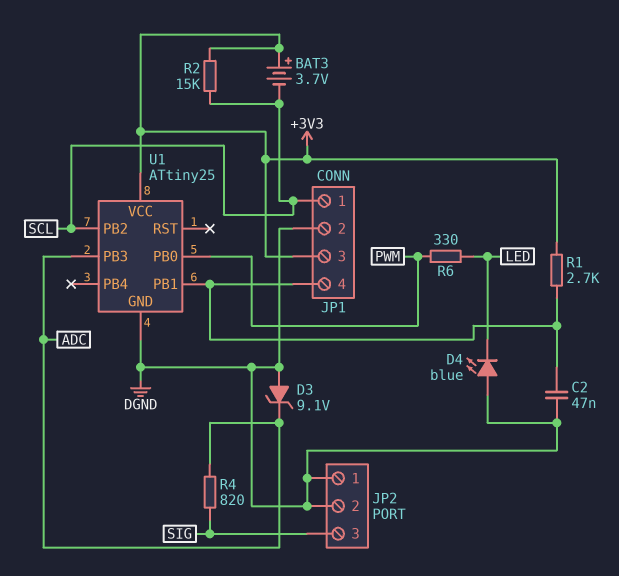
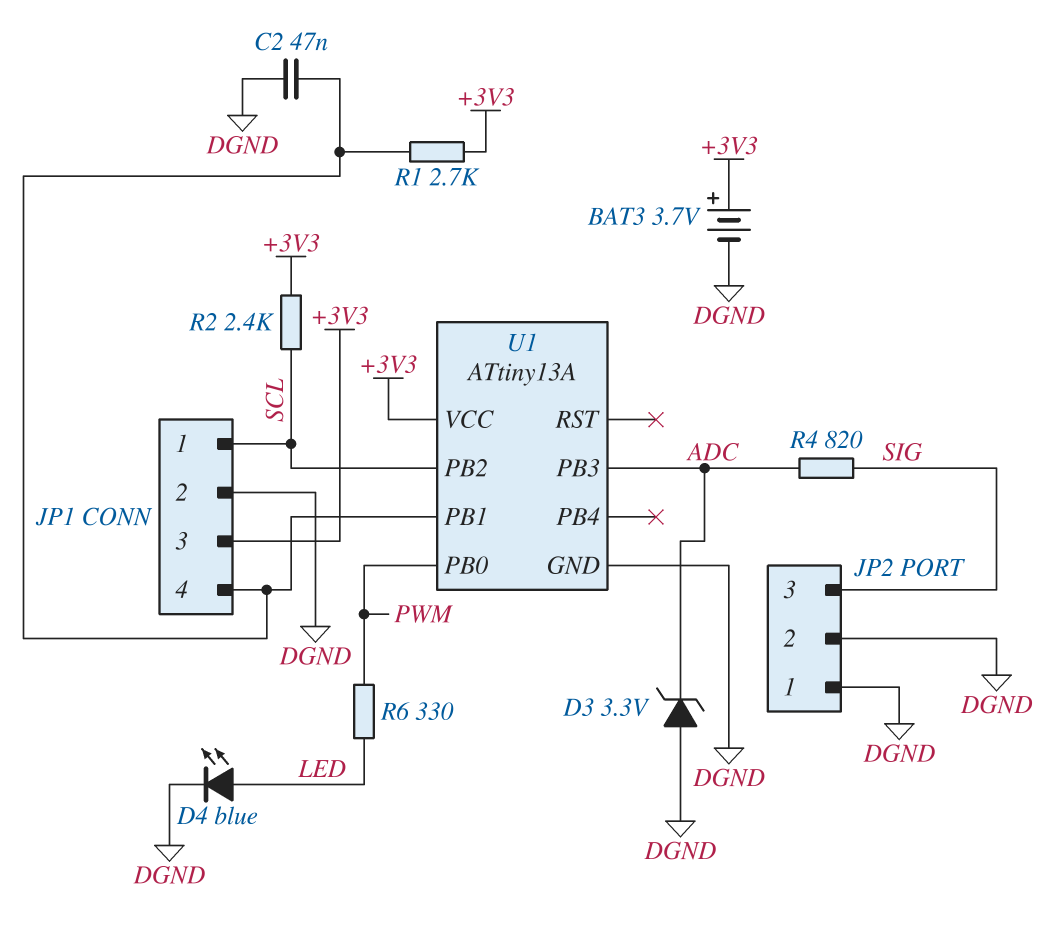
BAT3: 3.7V (plus +3V3, minus SCL) -> 3.7V (plus +3V3, minus DGND)
D3: zener 9.1V (A DGND, K ADC) -> zener 3.3V (A DGND, K ADC)
D4: LED blue (A DGND, K LED) -> LED blue (A LED, K DGND)
R2: 15k (+3V3, SCL) -> 2.4k (+3V3, SCL)
U1: ATtiny25 -> ATtiny13A

